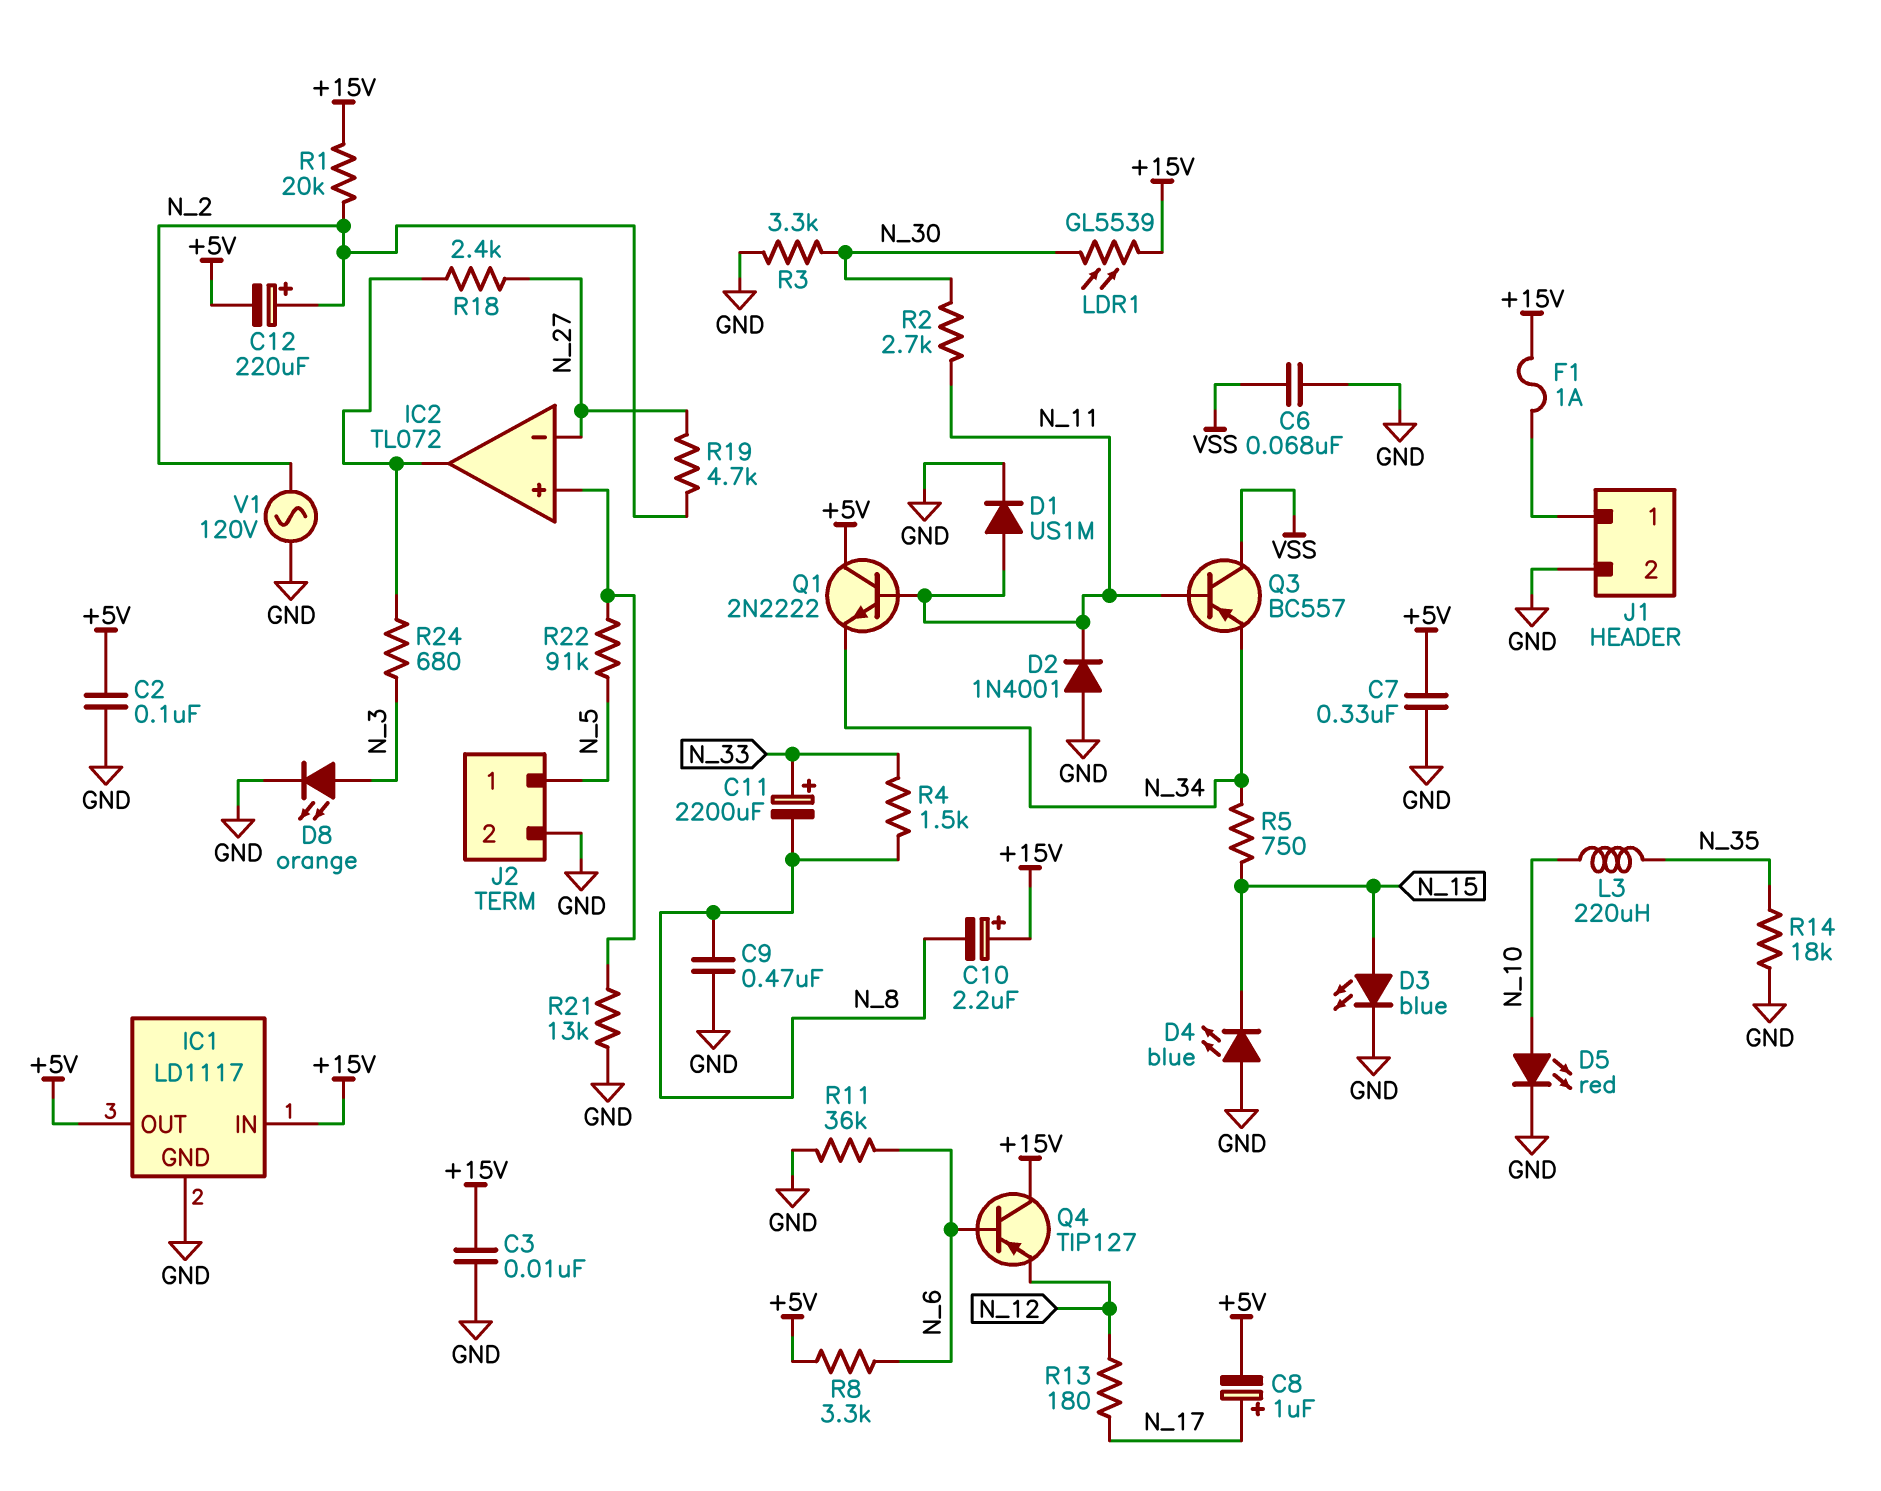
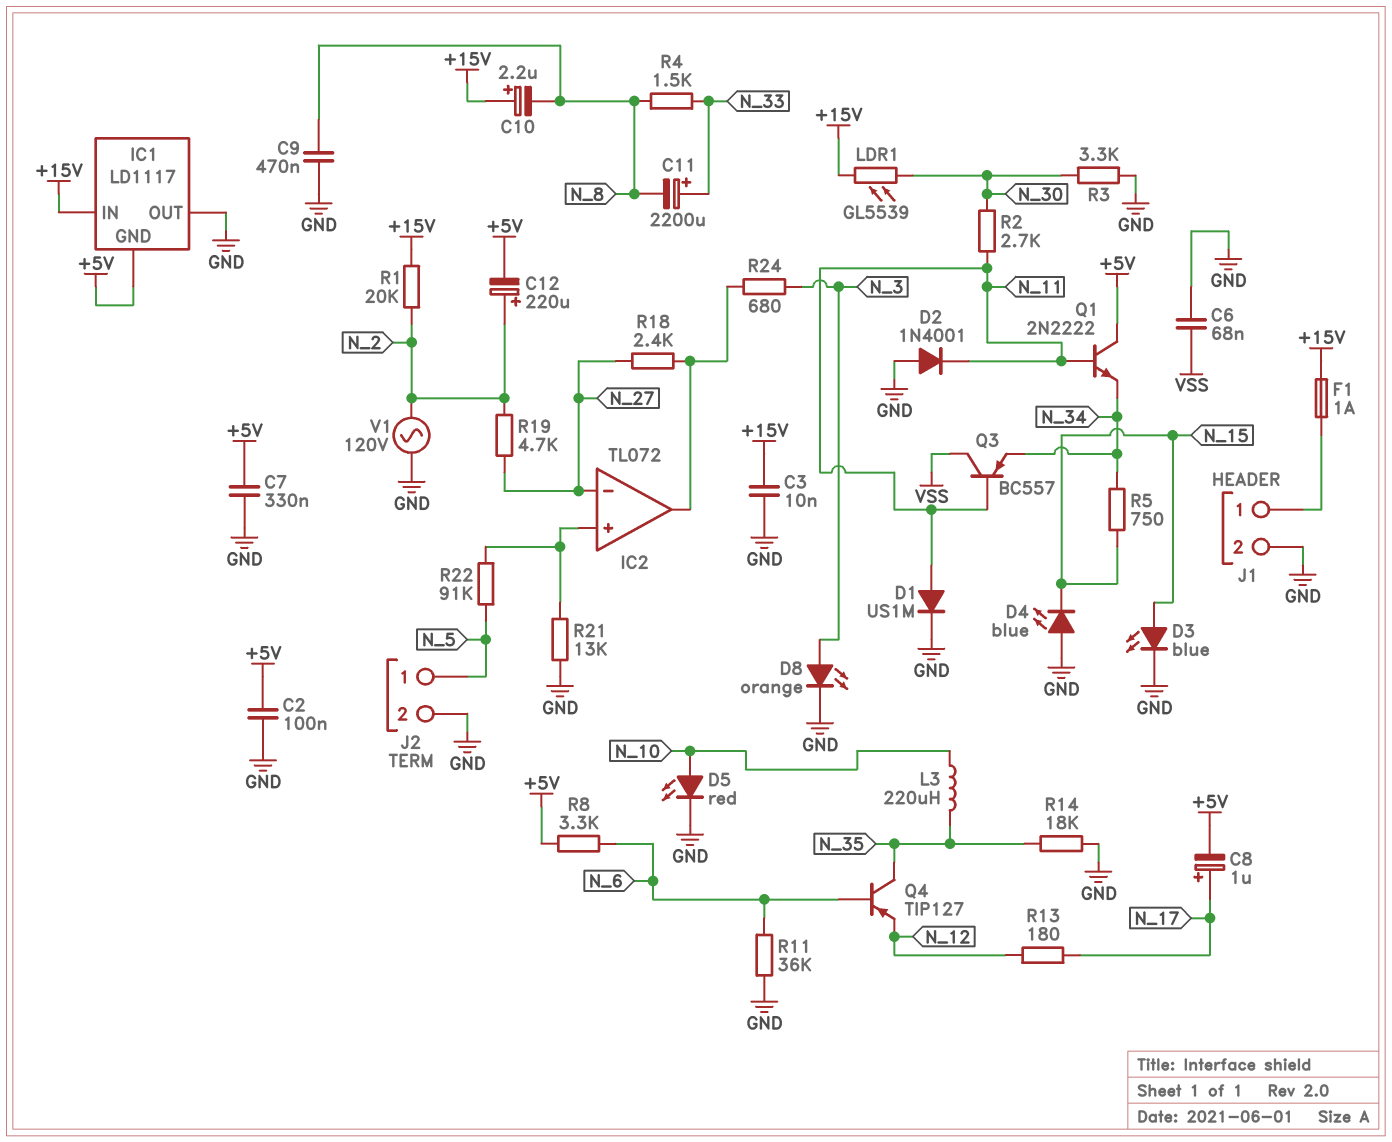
IC1 pin GND: GND -> +5V
IC1 pin OUT: +5V -> GND
Q4: PNP TIP127 (B N_6, C +15V, E N_12) -> PNP TIP127 (B N_6, C N_35, E N_12)

